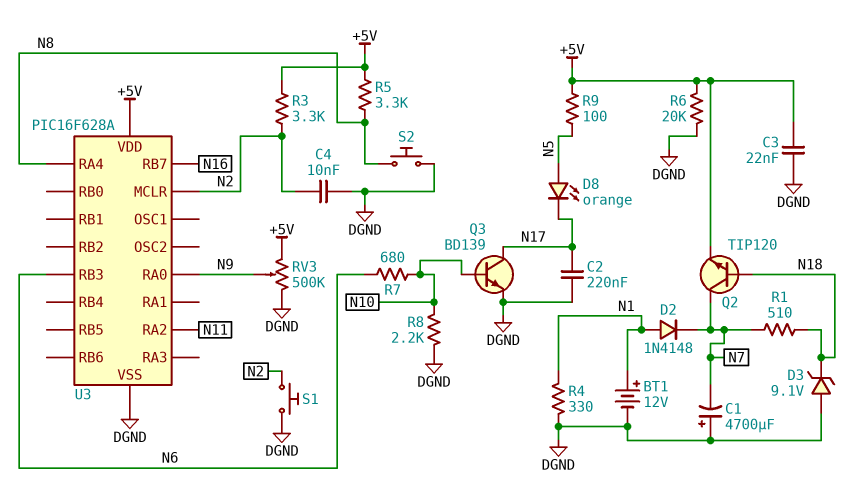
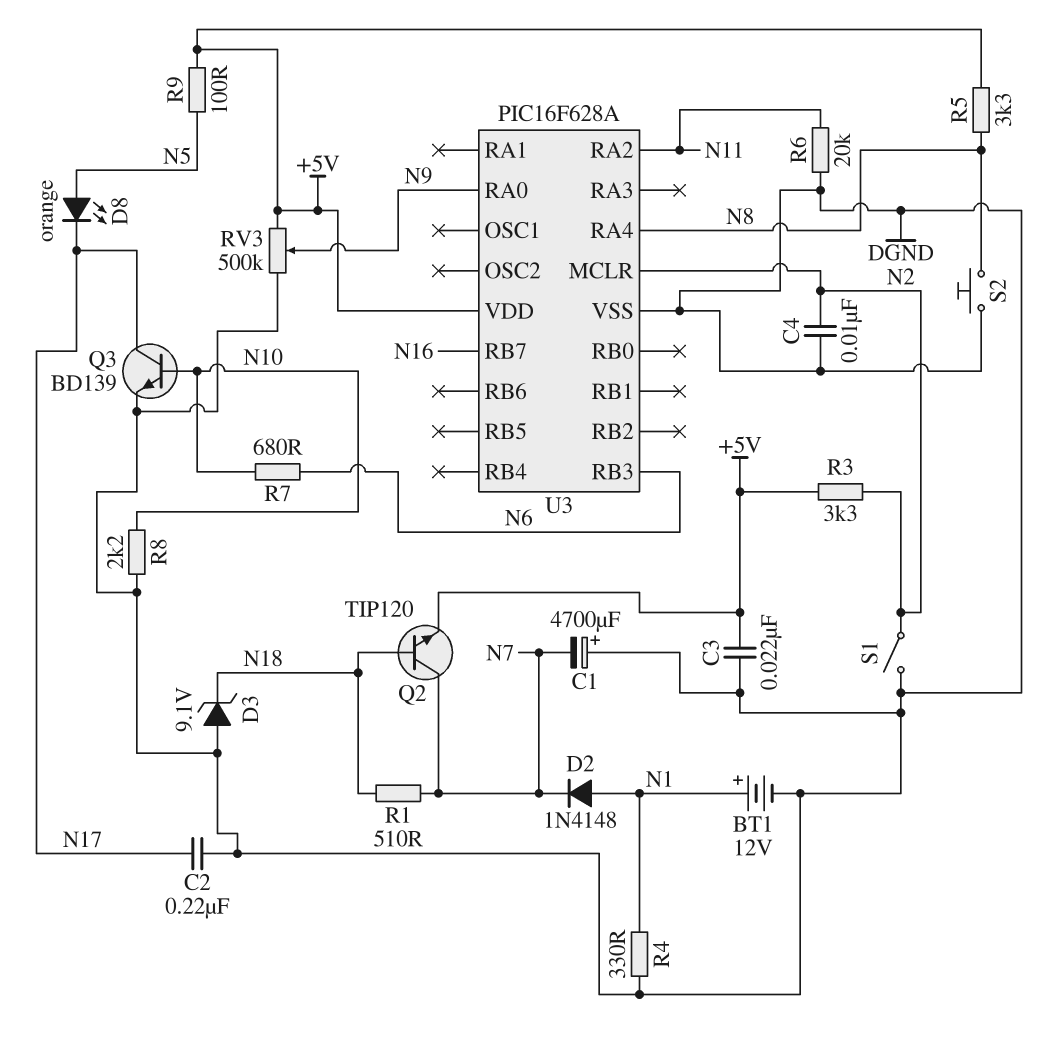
R6: 20k (+5V, DGND) -> 20k (DGND, N11)
S1: button (DGND, N2) -> switch (DGND, N2)

